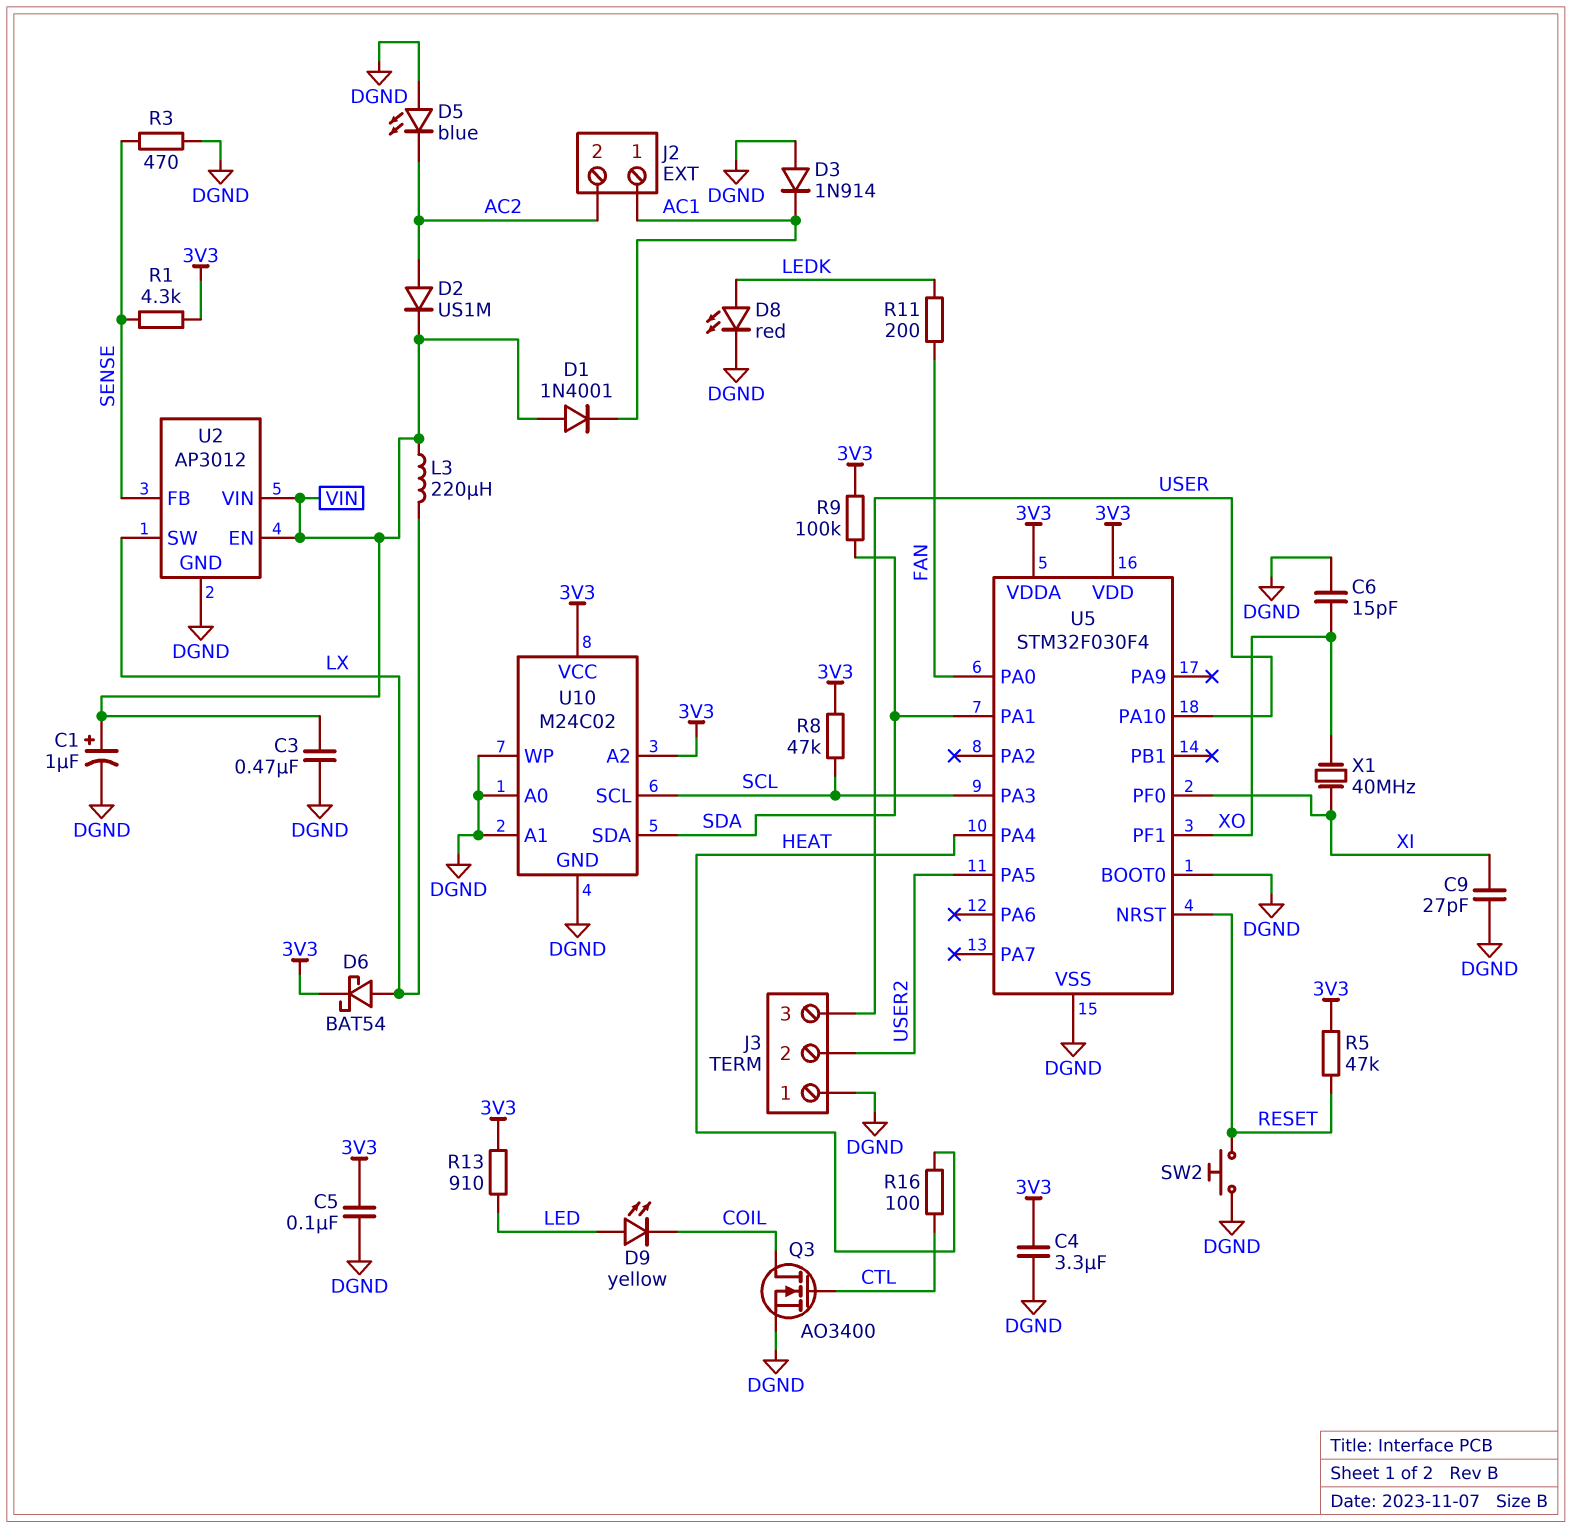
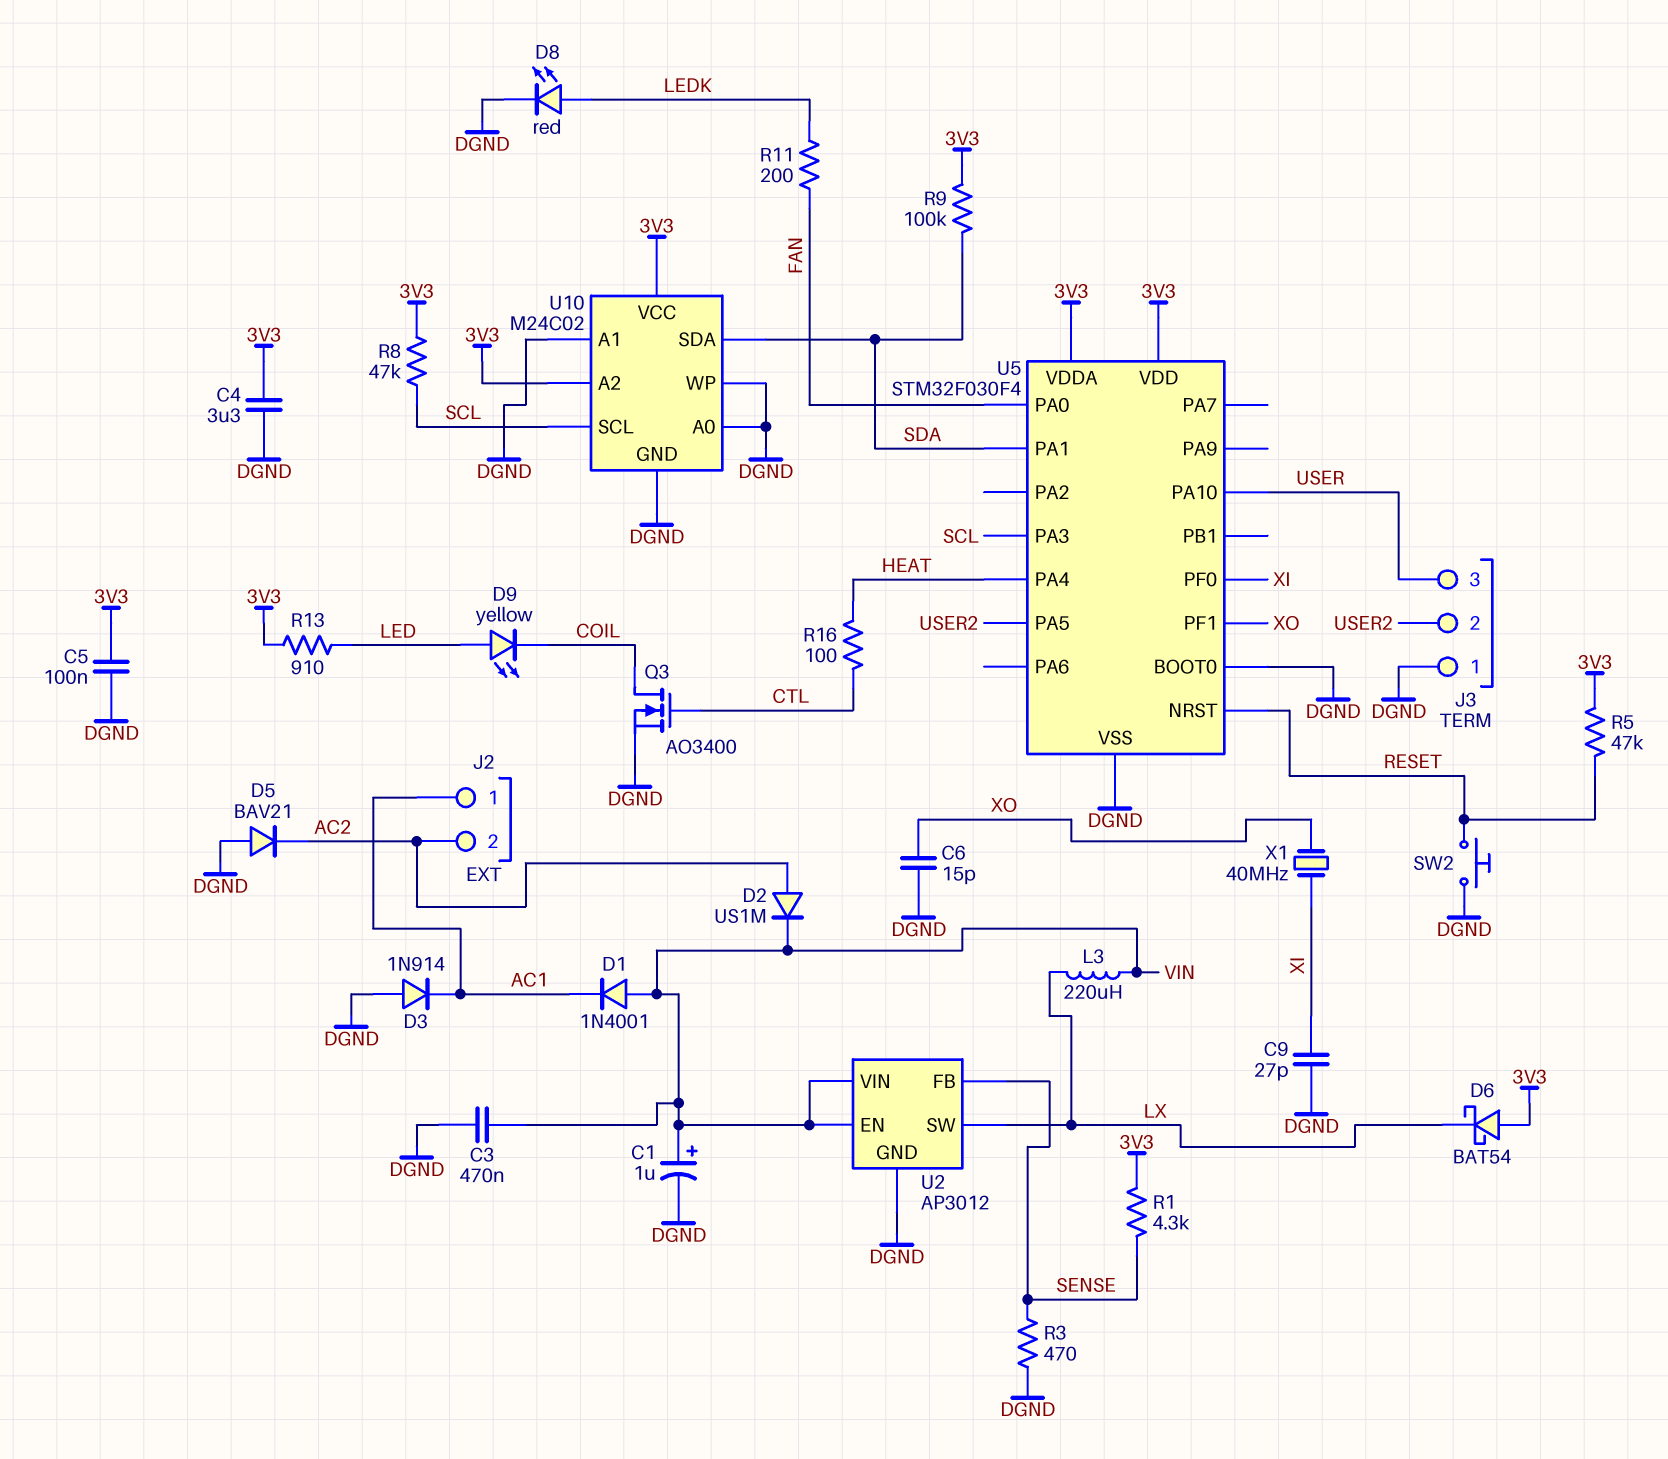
D5: LED blue (A DGND, K AC2) -> diode BAV21 (A DGND, K AC2)
D6: schottky BAT54 (A LX, K 3V3) -> schottky BAT54 (A 3V3, K LX)

